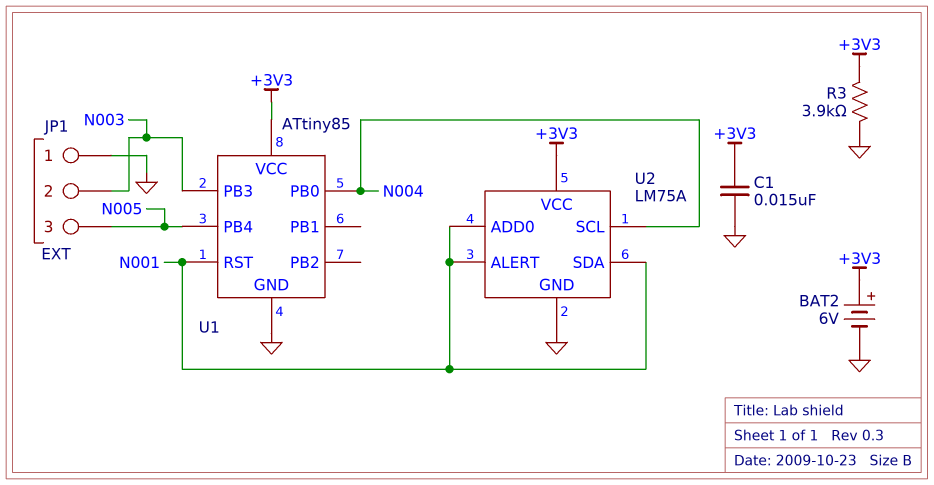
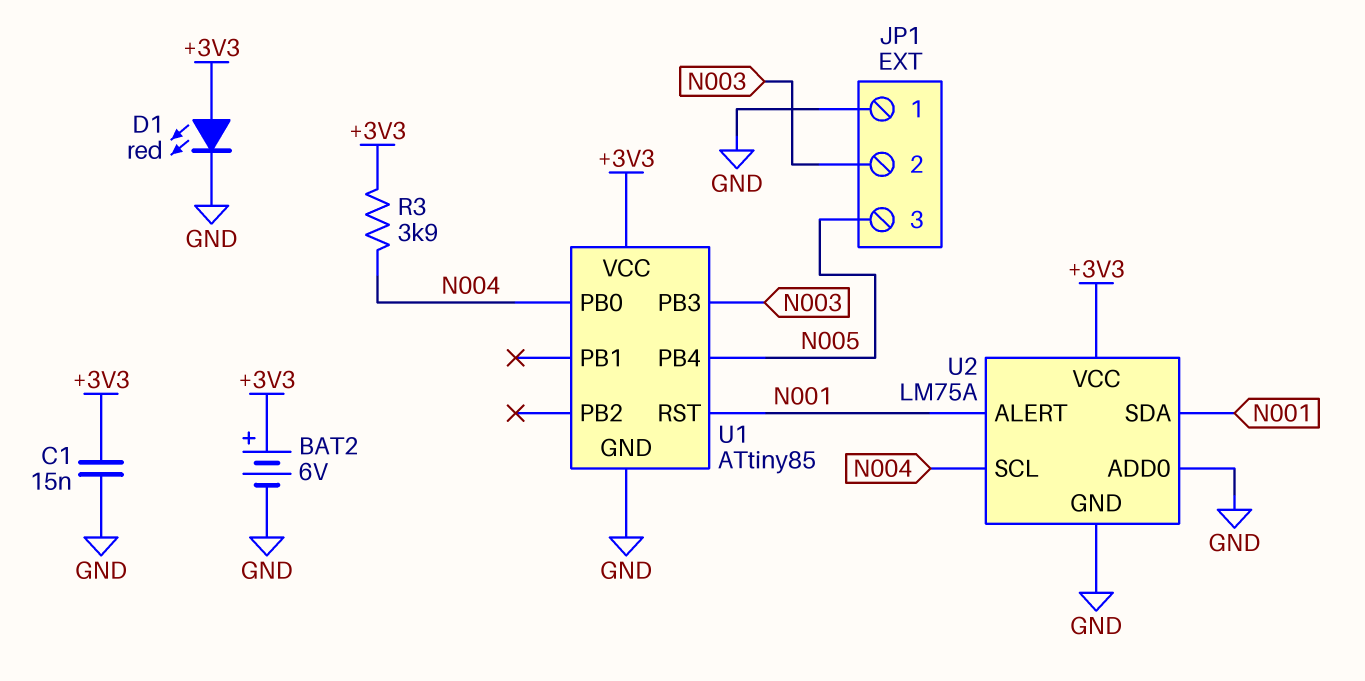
D1: none -> LED red (A +3V3, K GND)
R3: 3.9k (+3V3, GND) -> 3.9k (+3V3, N004)
U2 pin ADD0: N001 -> GND

